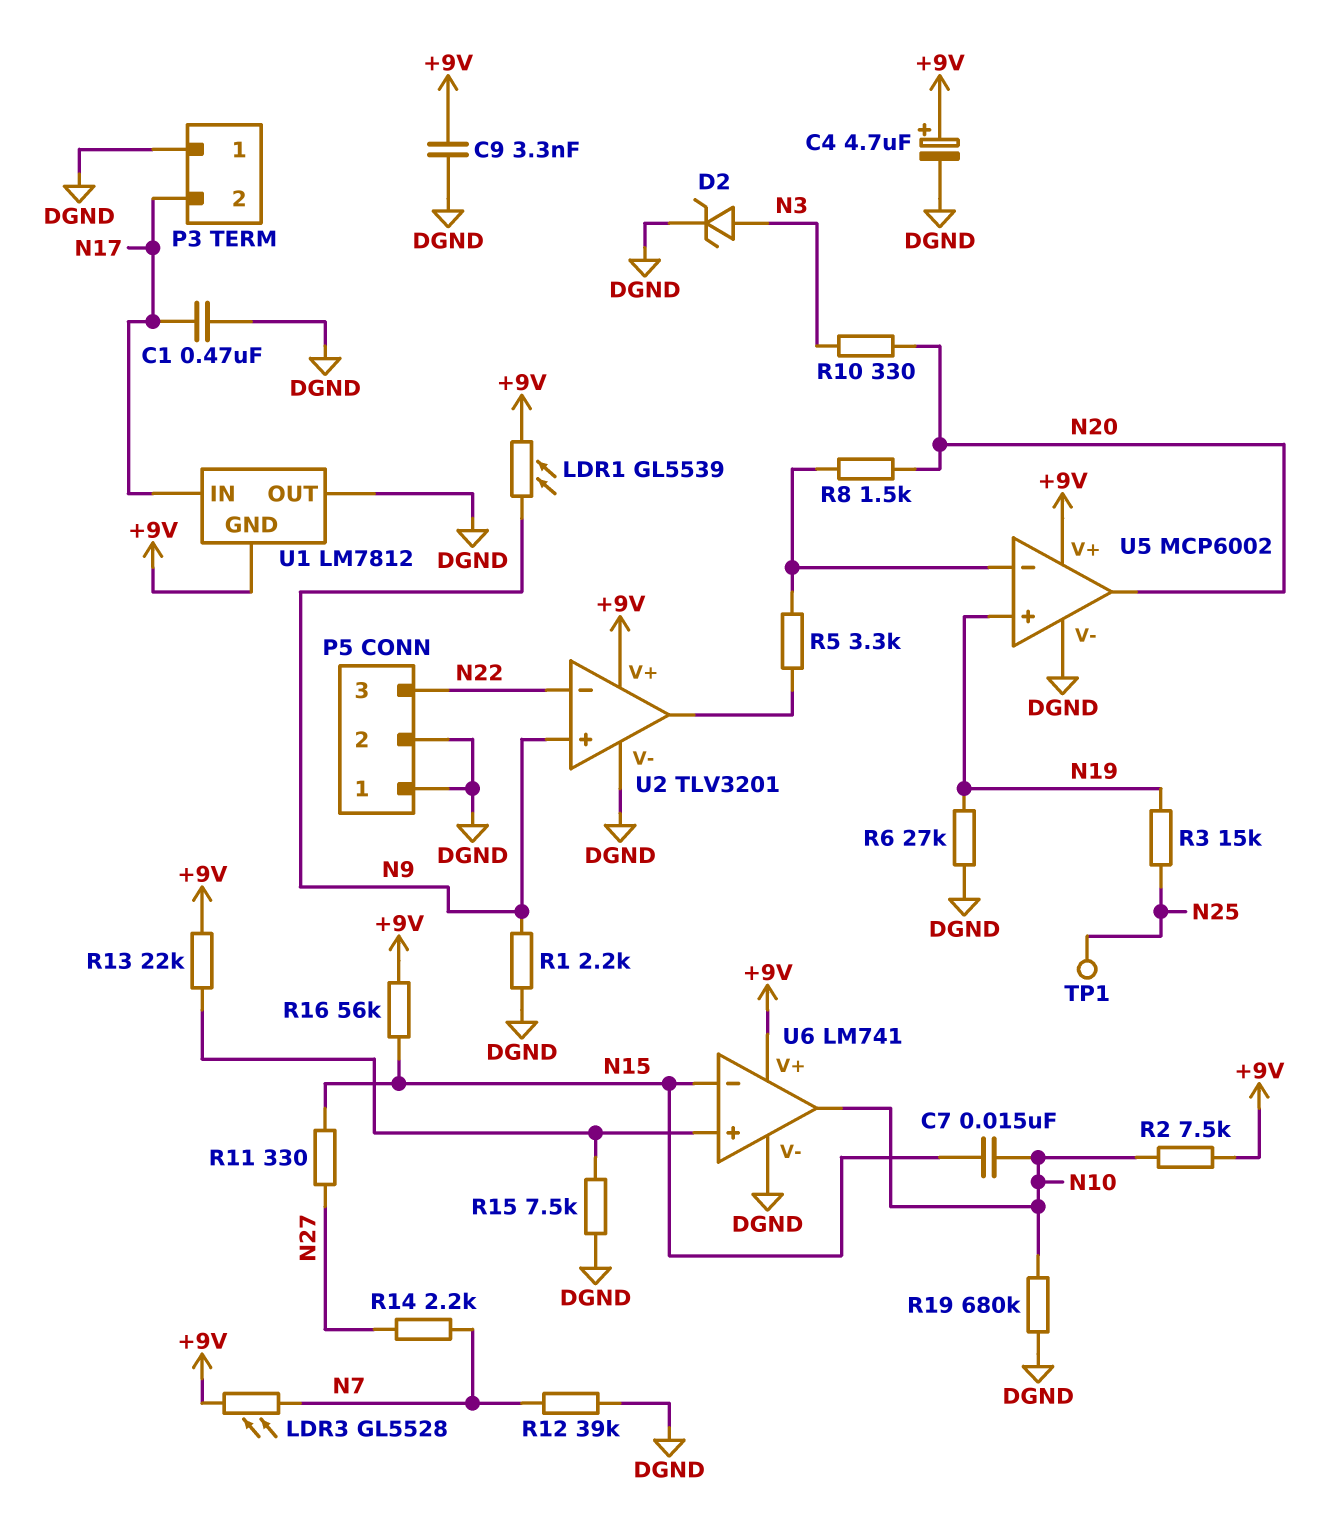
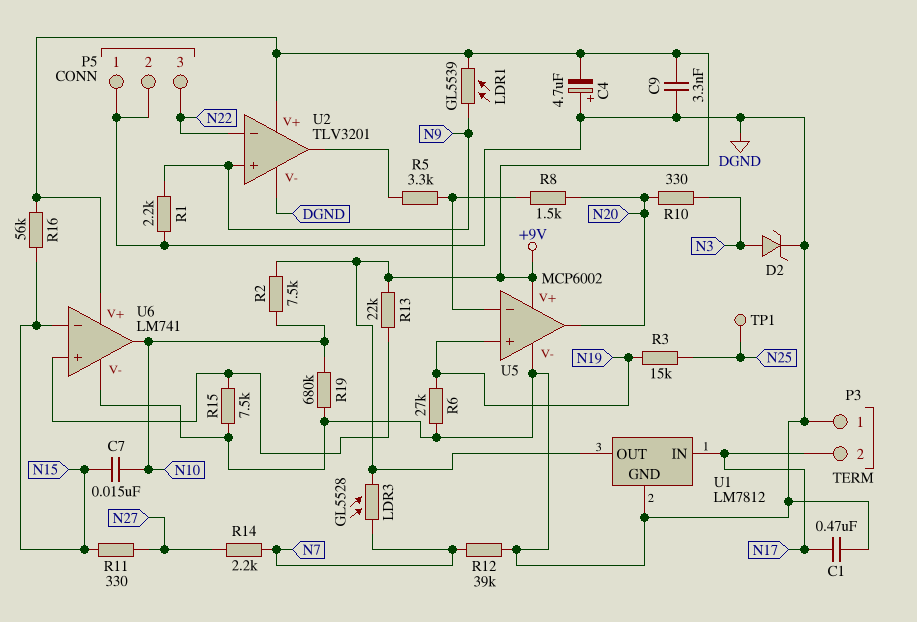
C4: 4.7uF (plus +9V, minus DGND) -> 4.7uF (plus DGND, minus +9V)
U1 pin GND: +9V -> DGND
U1 pin OUT: DGND -> +9V

